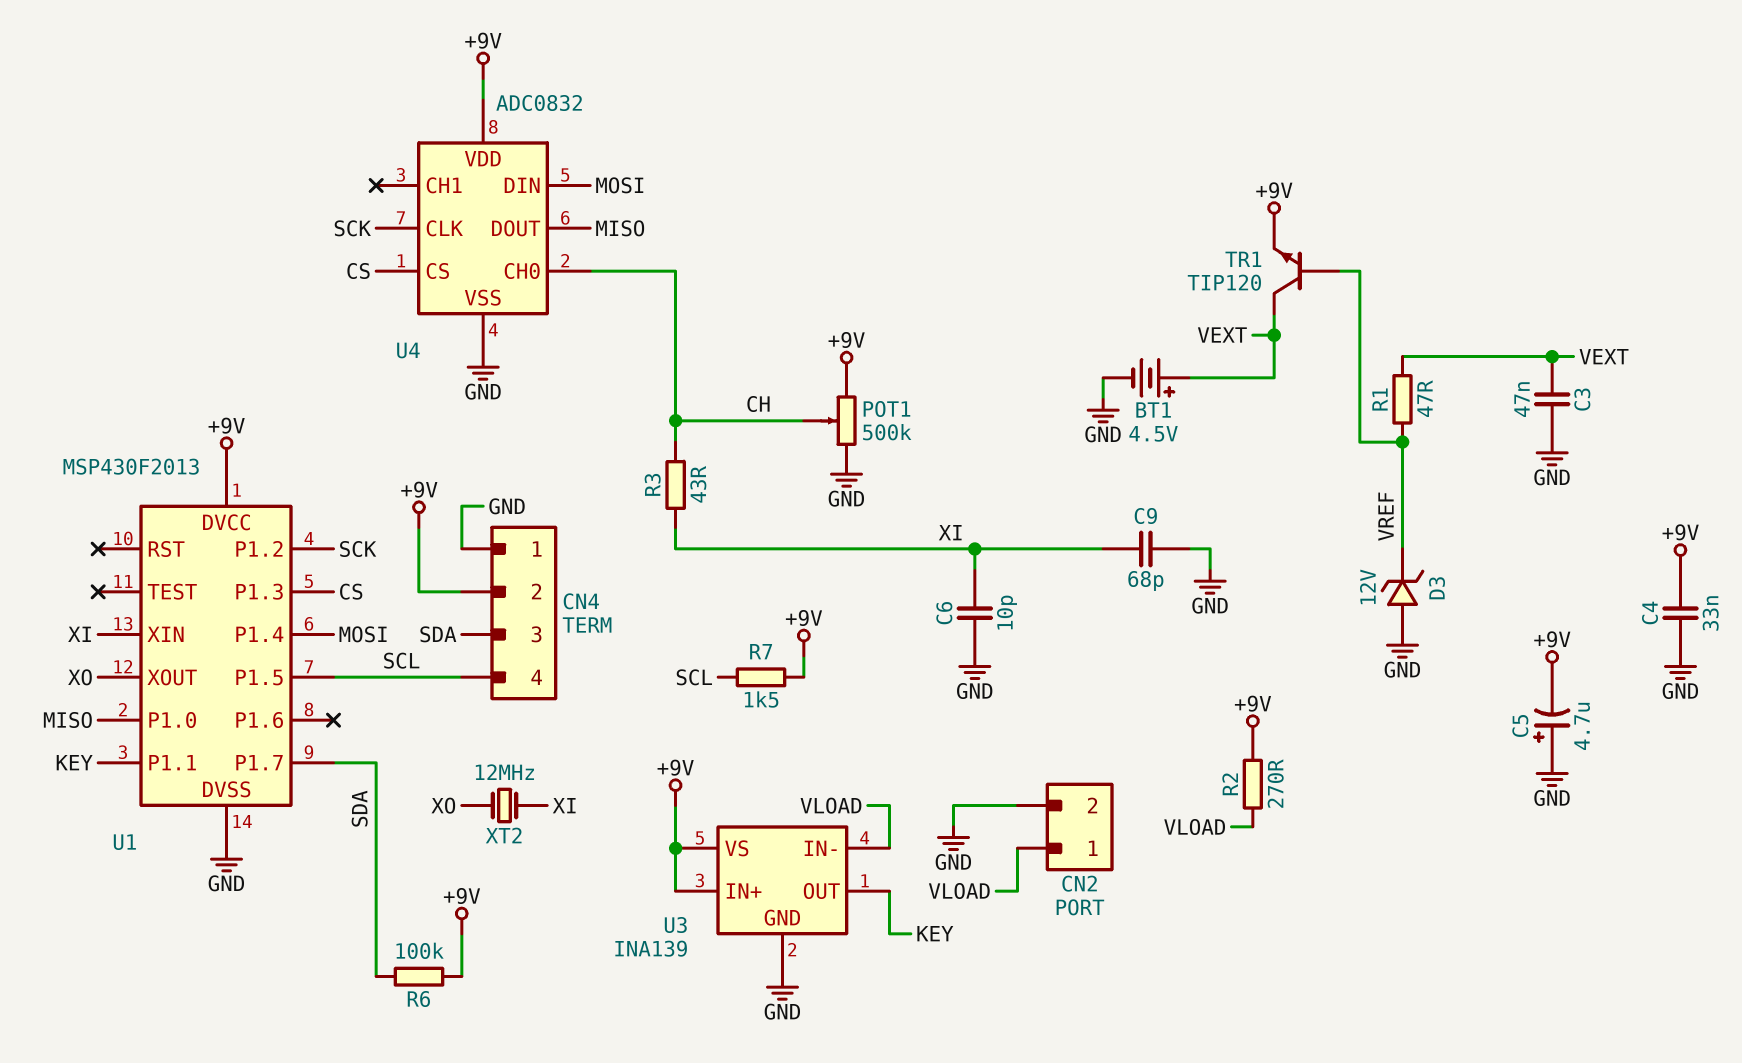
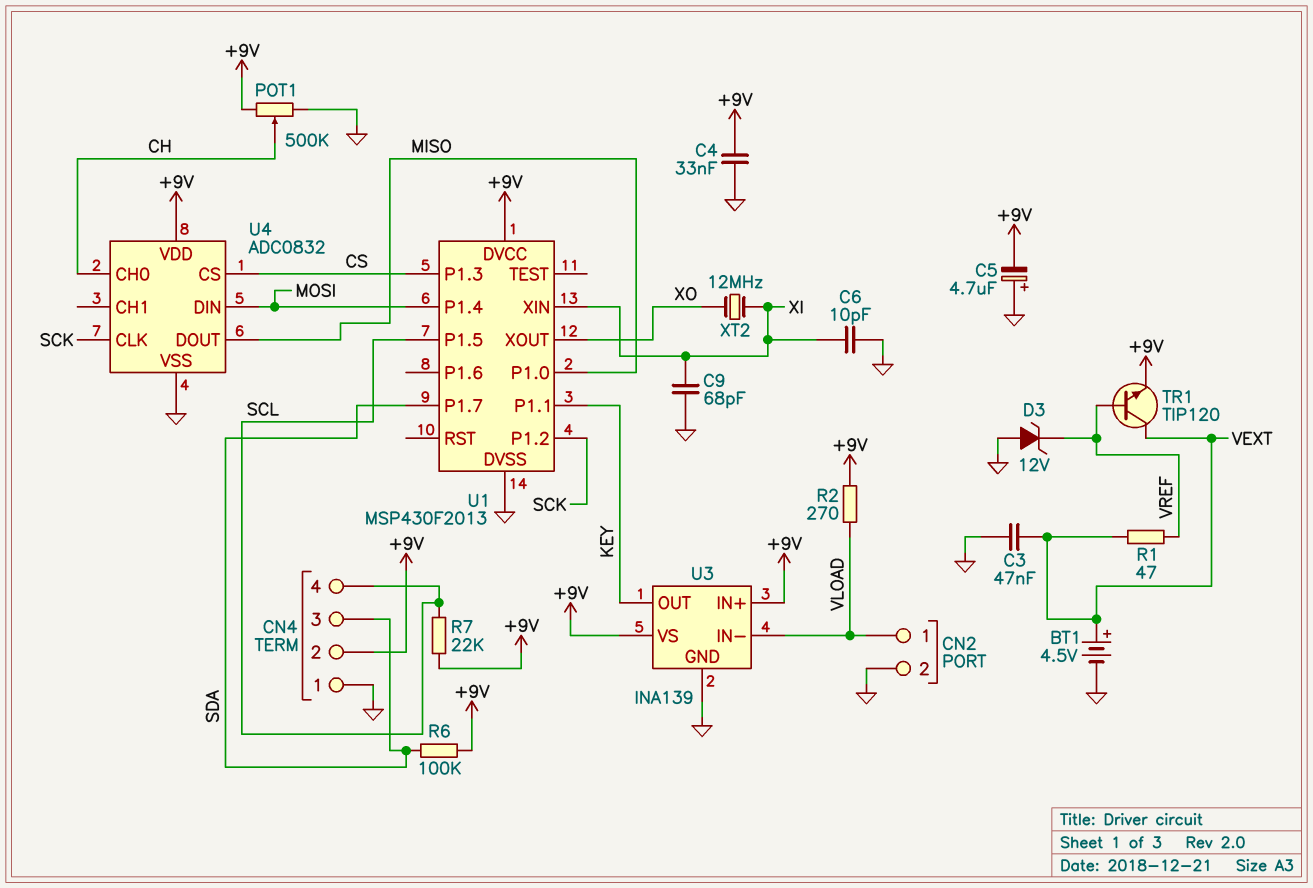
R3: 43 (CH, XI) -> none
R7: 1.5k (+9V, SCL) -> 22k (+9V, SCL)

